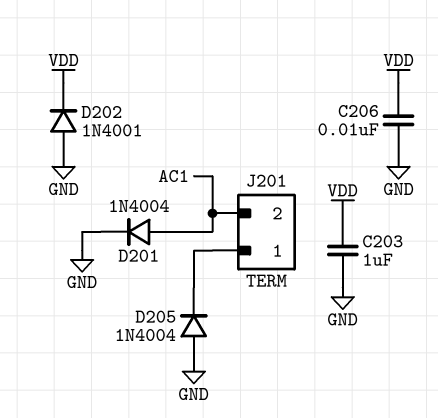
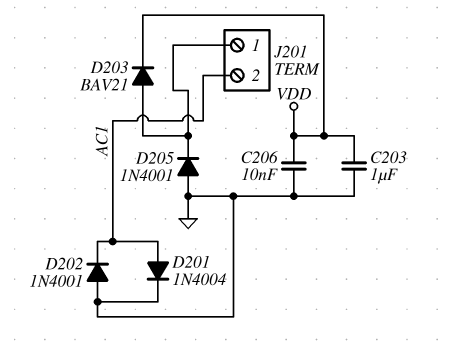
D202: diode 1N4001 (A GND, K VDD) -> diode 1N4001 (A GND, K AC1)
D203: none -> diode BAV21 (A J201/1, K VDD)
D205: diode 1N4004 (A GND, K J201/1) -> diode 1N4001 (A GND, K J201/1)

